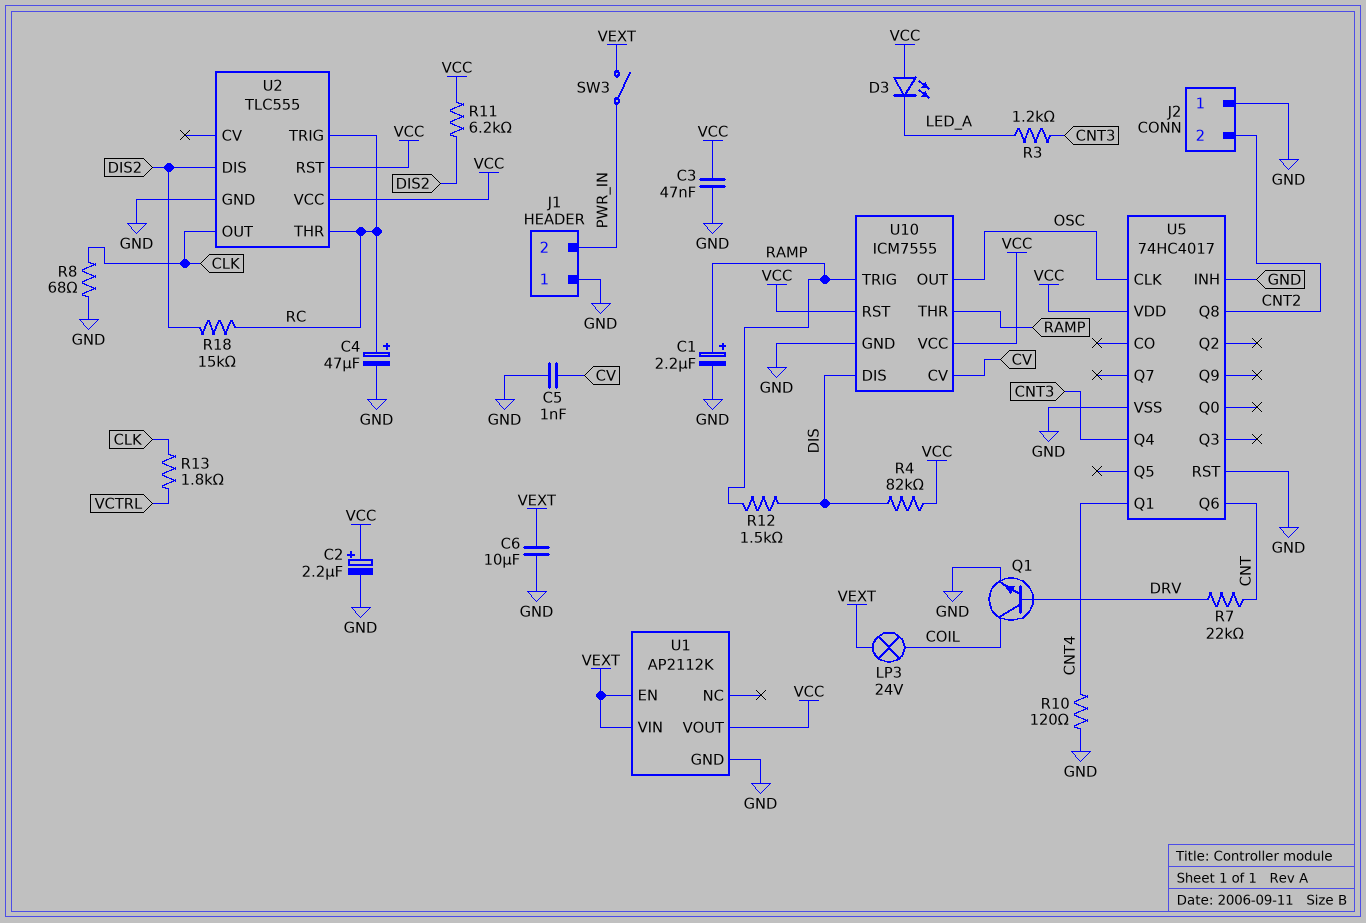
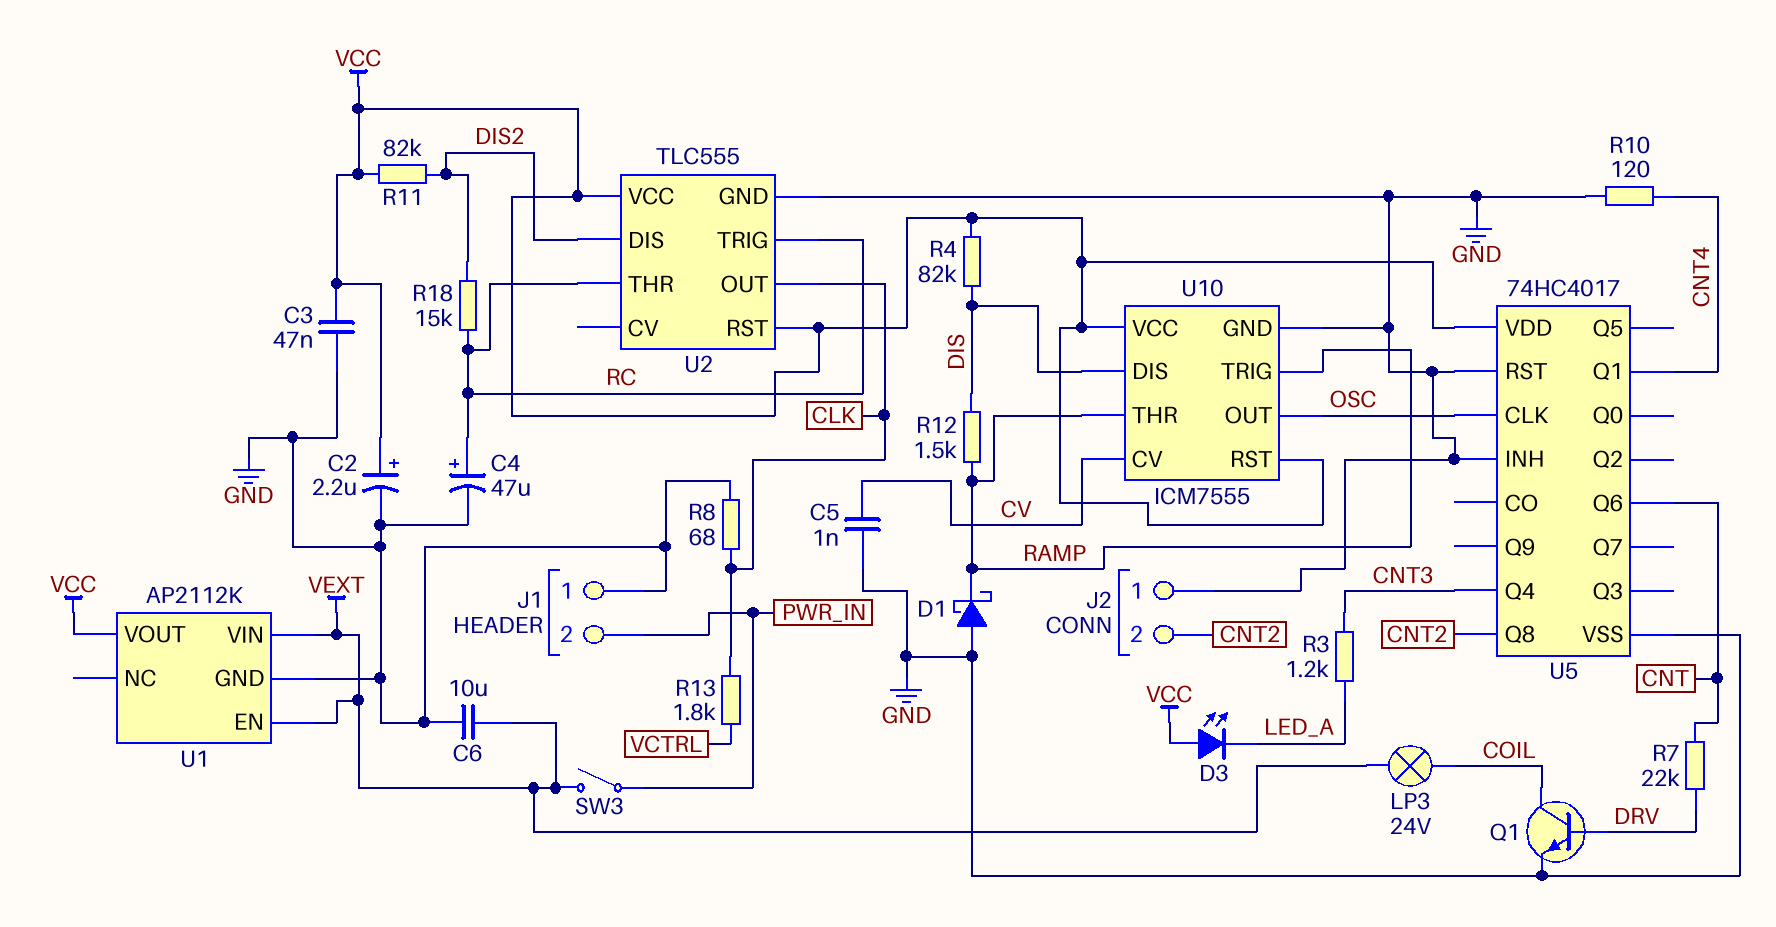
C1: 2.2uF (plus RAMP, minus GND) -> none
D1: none -> schottky (A GND, K RAMP)
R11: 6.2k (DIS2, VCC) -> 82k (DIS2, VCC)

